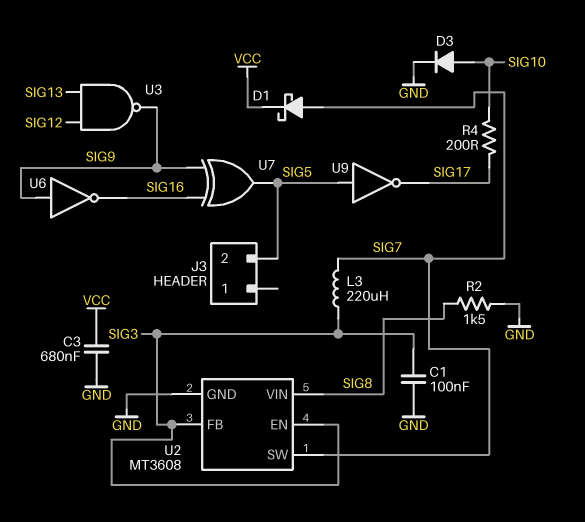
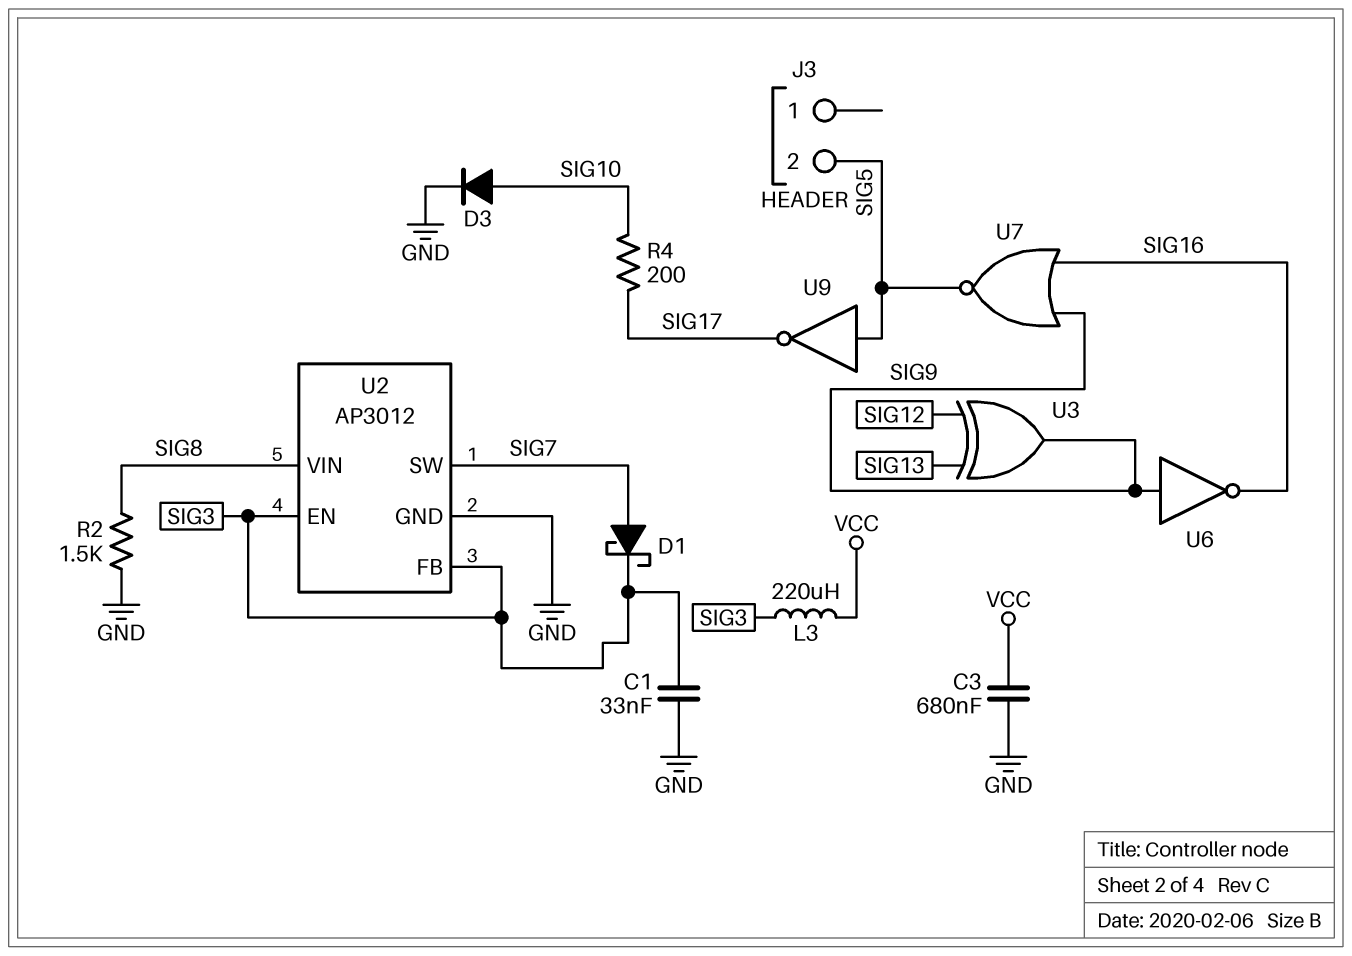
C1: 100nF (GND, SIG3) -> 33nF (GND, SIG3)
D1: schottky (A SIG7, K VCC) -> schottky (A SIG7, K SIG3)
L3: 220uH (SIG3, SIG7) -> 220uH (SIG3, VCC)
U2: MT3608 -> AP3012
U3: NAND (in SIG12, in SIG13, out SIG9) -> XOR (in SIG12, in SIG13, out SIG9)
U7: XOR (in SIG9, in SIG16, out SIG5) -> NOR (in SIG9, in SIG16, out SIG5)

